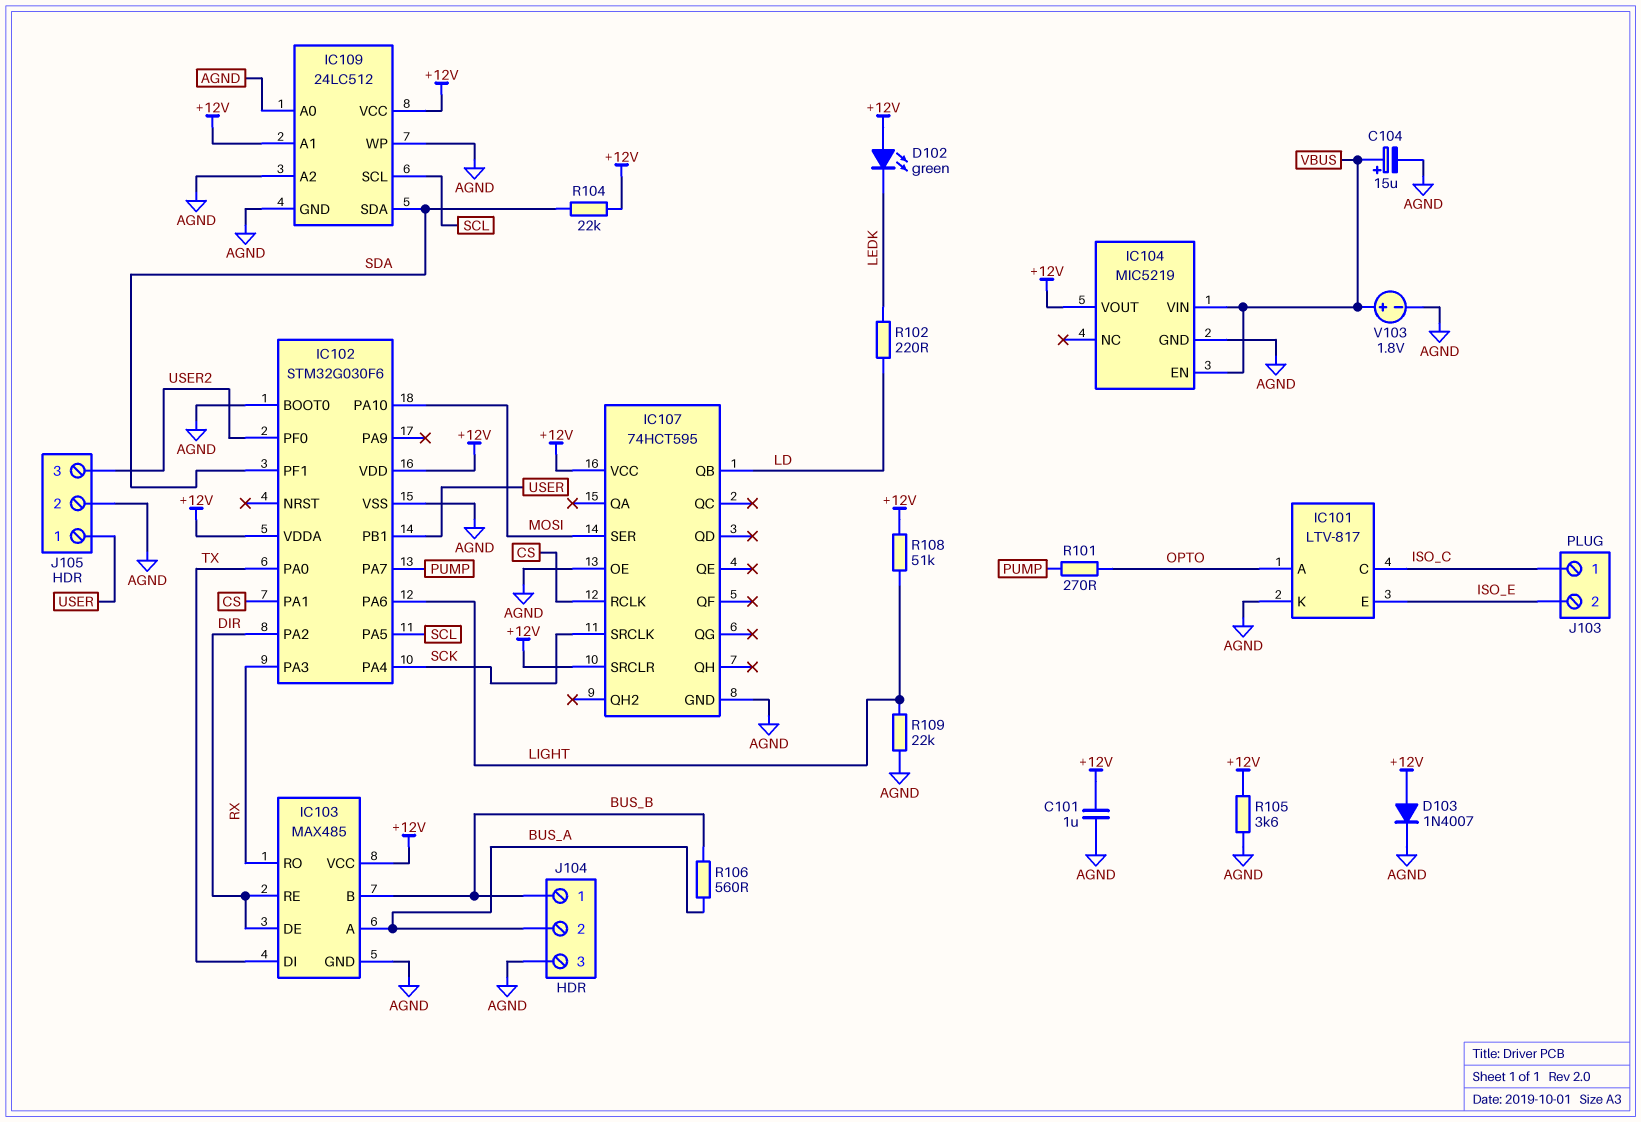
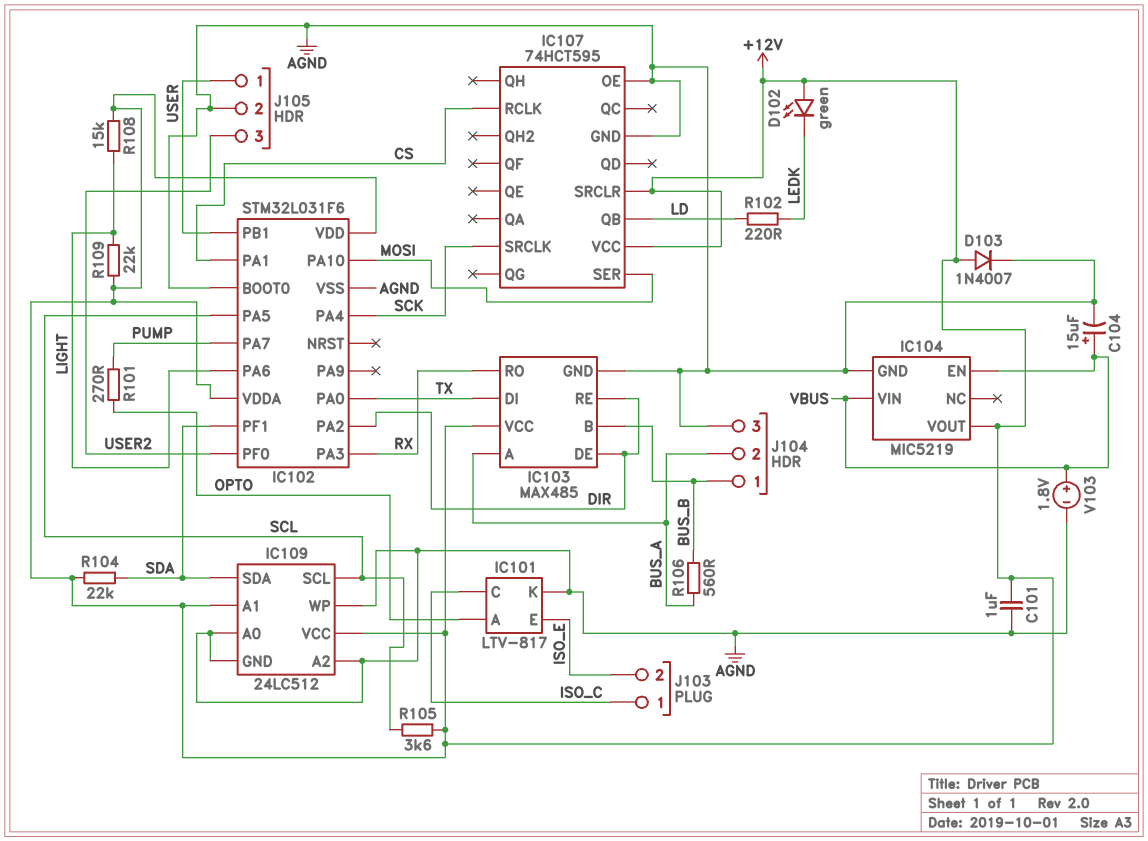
IC102: STM32G030F6 -> STM32L031F6
R105: 3.6k (+12V, AGND) -> 3.6k (+12V, SCL)
R108: 51k (+12V, LIGHT) -> 15k (+12V, LIGHT)
R109: 22k (AGND, LIGHT) -> 22k (+12V, LIGHT)

